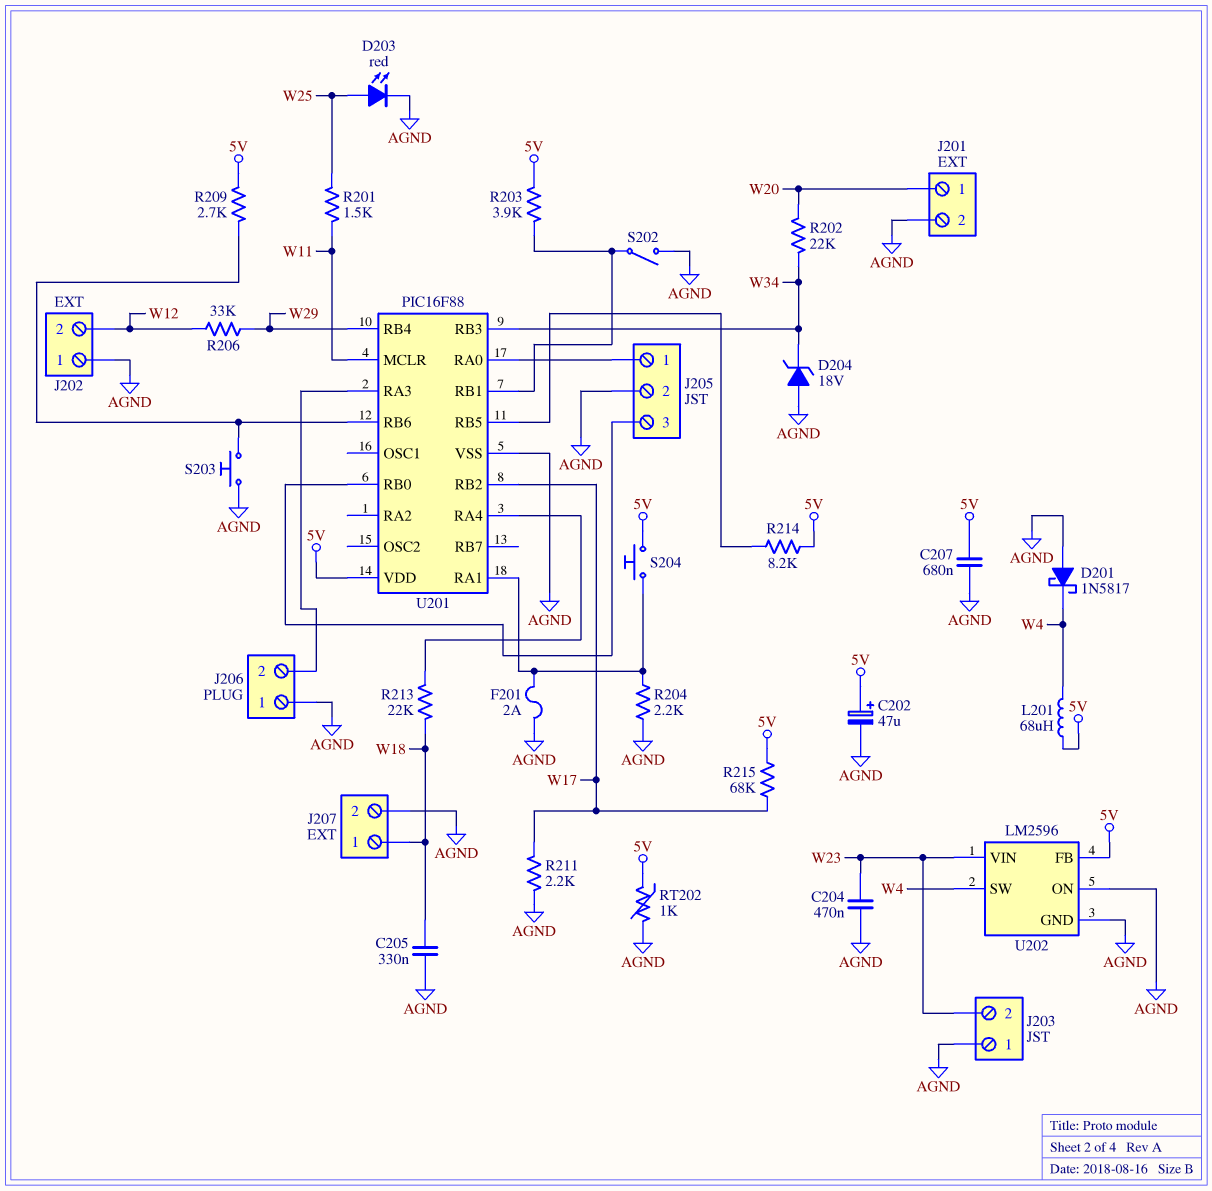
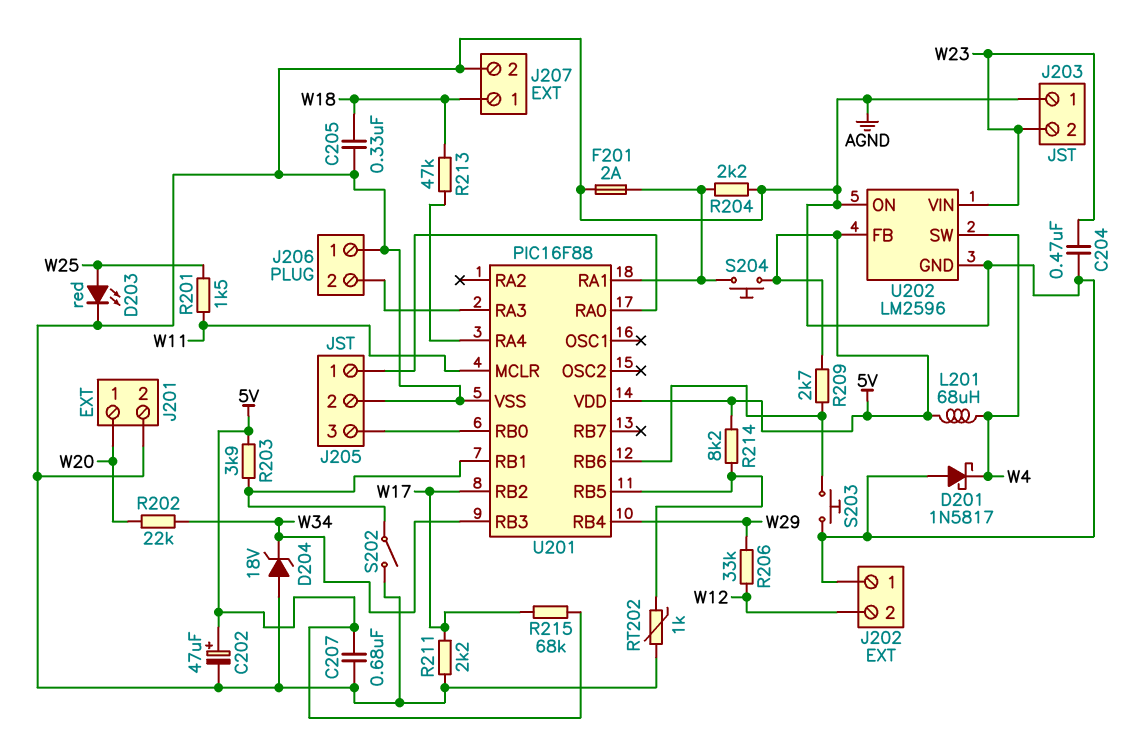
R213: 22k (U201/RA4, W18) -> 47k (U201/RA4, W18)
RT202: 1k (5V, AGND) -> 1k (AGND, U201/RB5)

